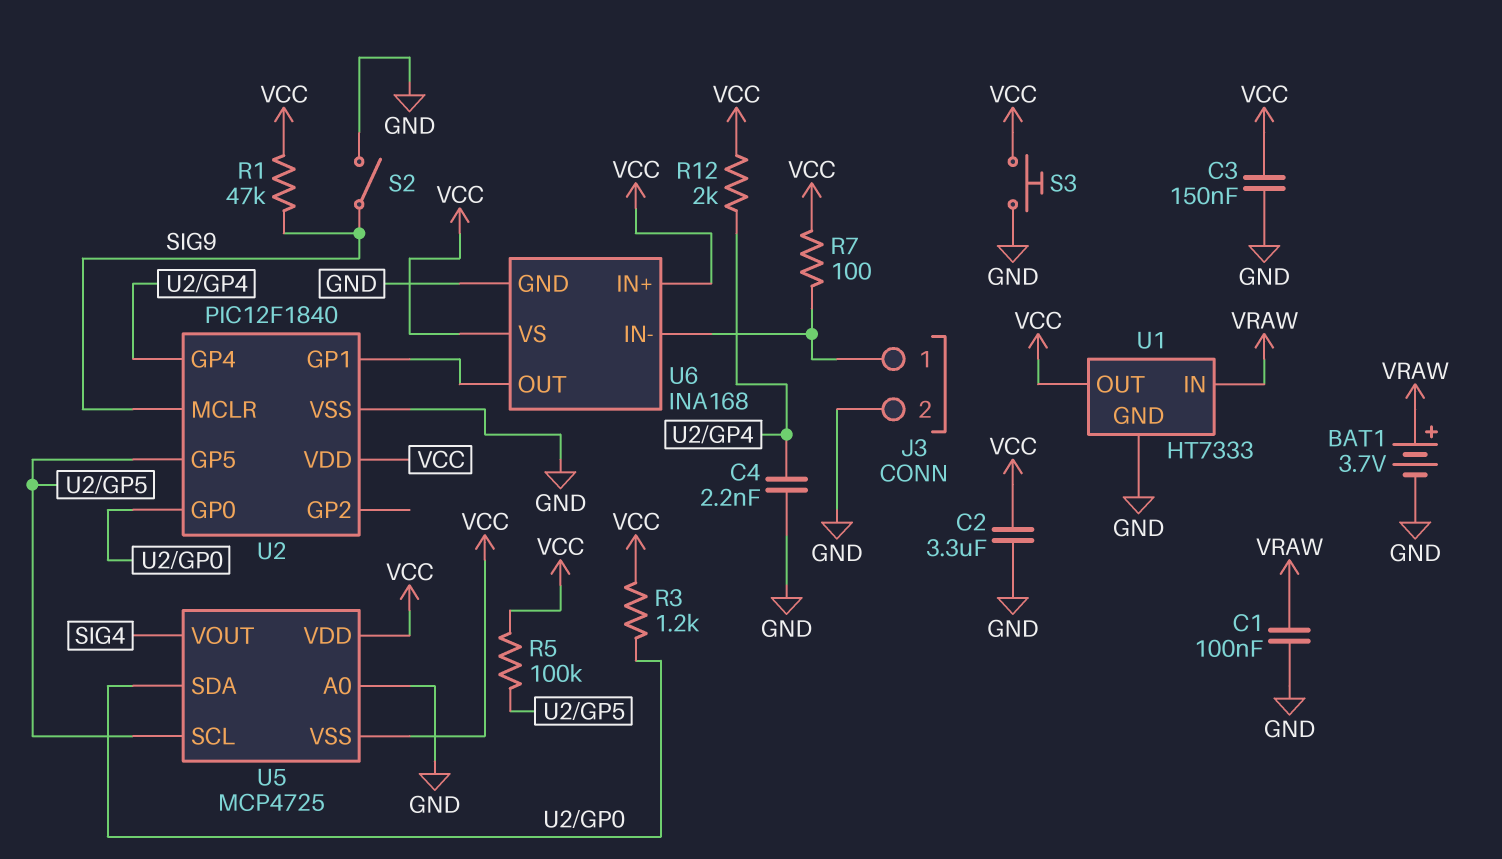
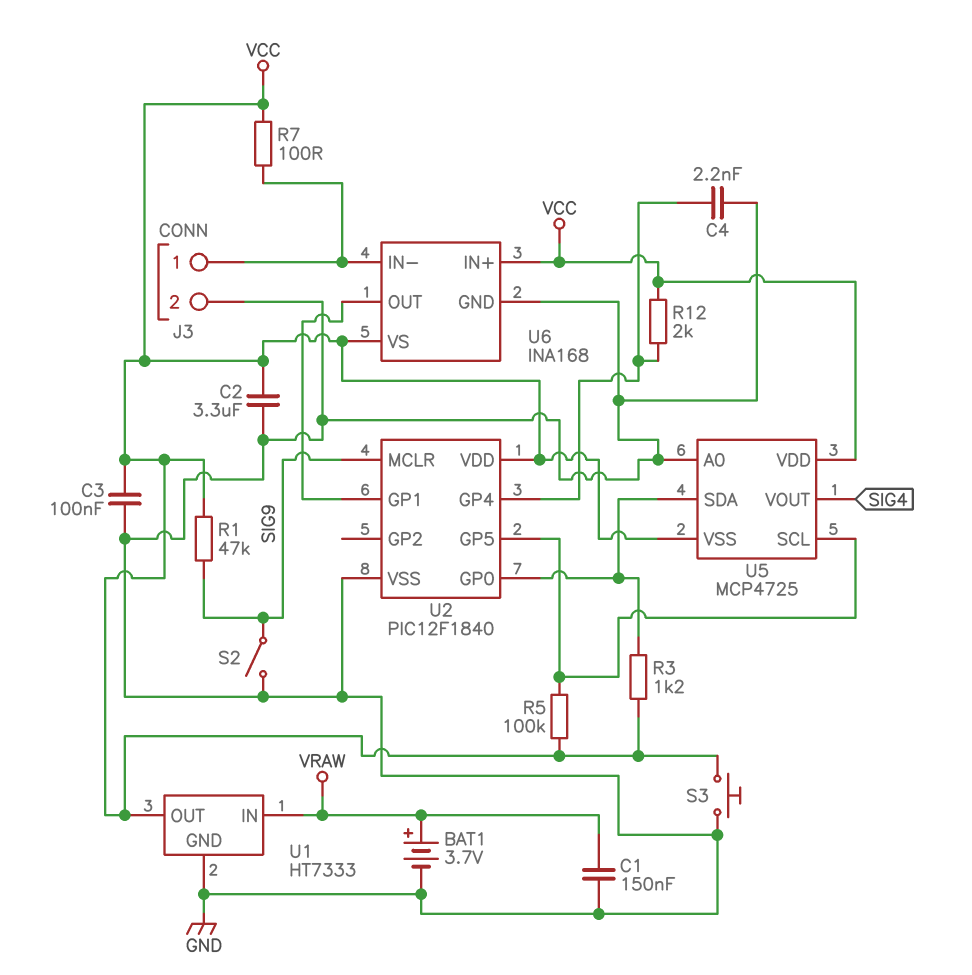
C1: 100nF (GND, VRAW) -> 150nF (GND, VRAW)
C3: 150nF (GND, VCC) -> 100nF (GND, VCC)

